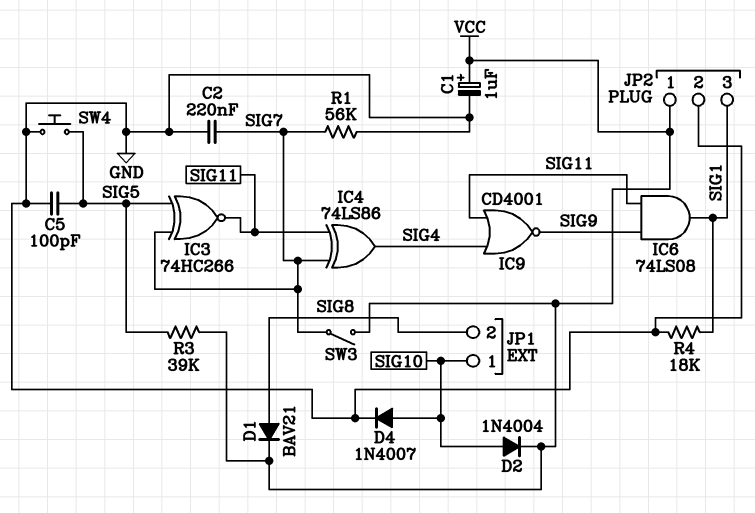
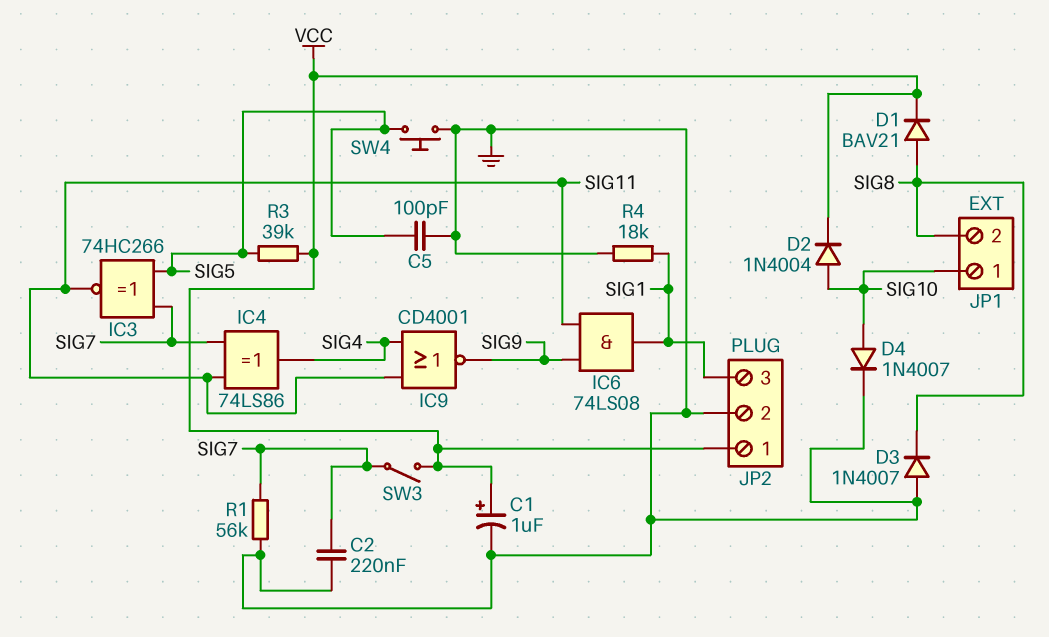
D3: none -> diode 1N4007 (A GND, K SIG8)

